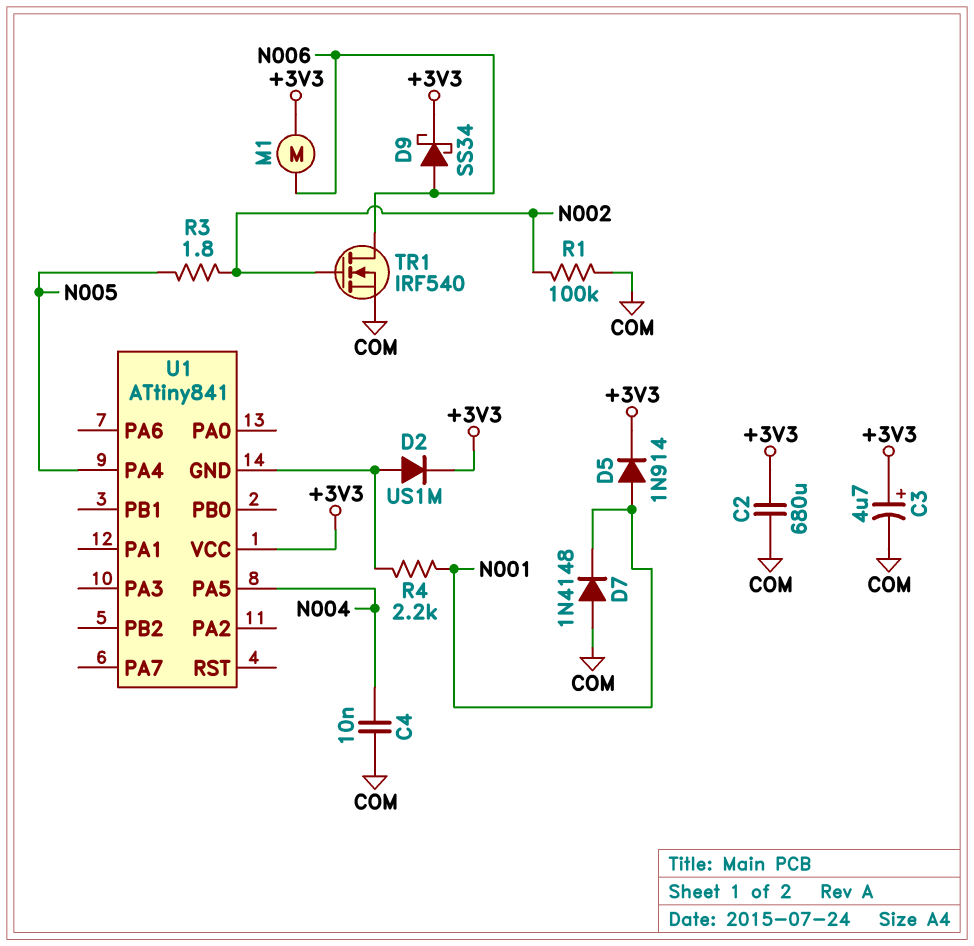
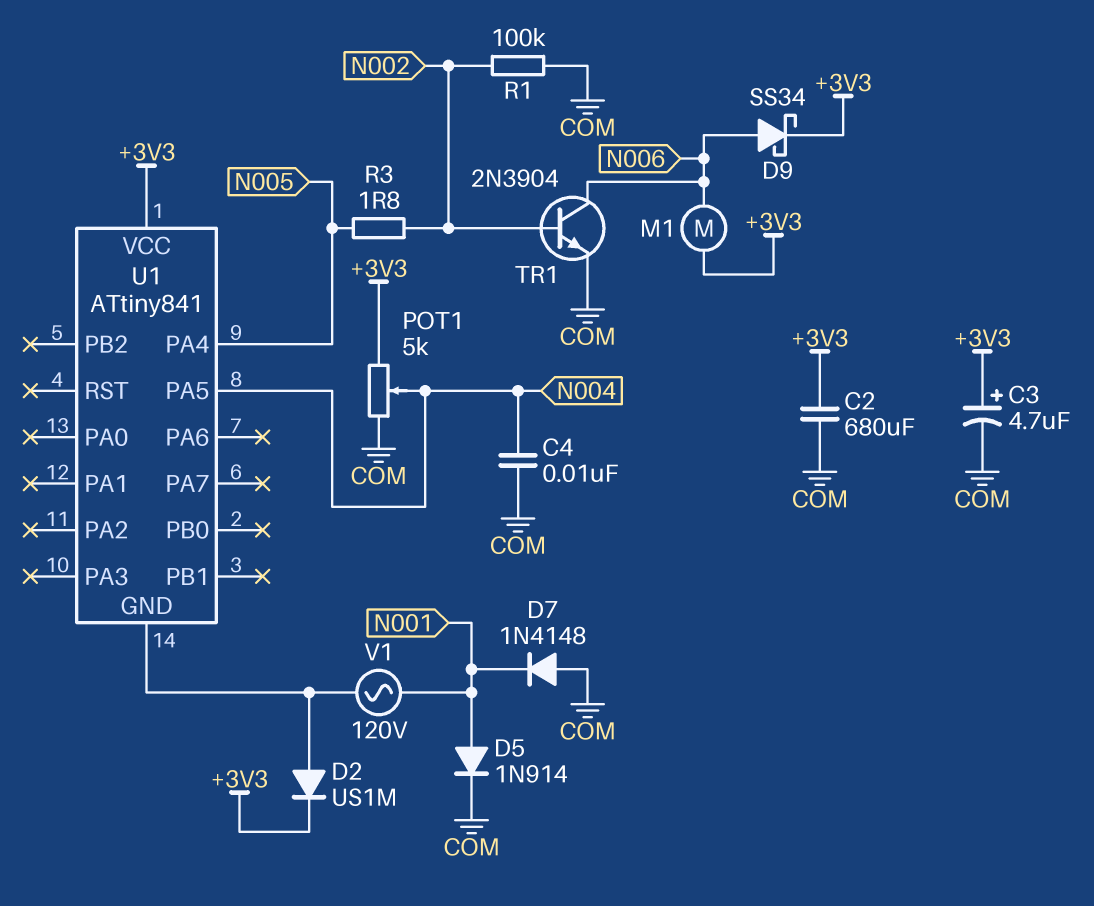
D5: diode 1N914 (A N001, K +3V3) -> diode 1N914 (A N001, K COM)
POT1: none -> 5k (+3V3, COM, wiper N004)
R4: 2.2k (N001, U1/GND) -> none
TR1: NMOS IRF540 (G N002, D N006, S COM) -> NPN 2N3904 (B N002, C N006, E COM)
V1: none -> AC 120V (N001, U1/GND)

